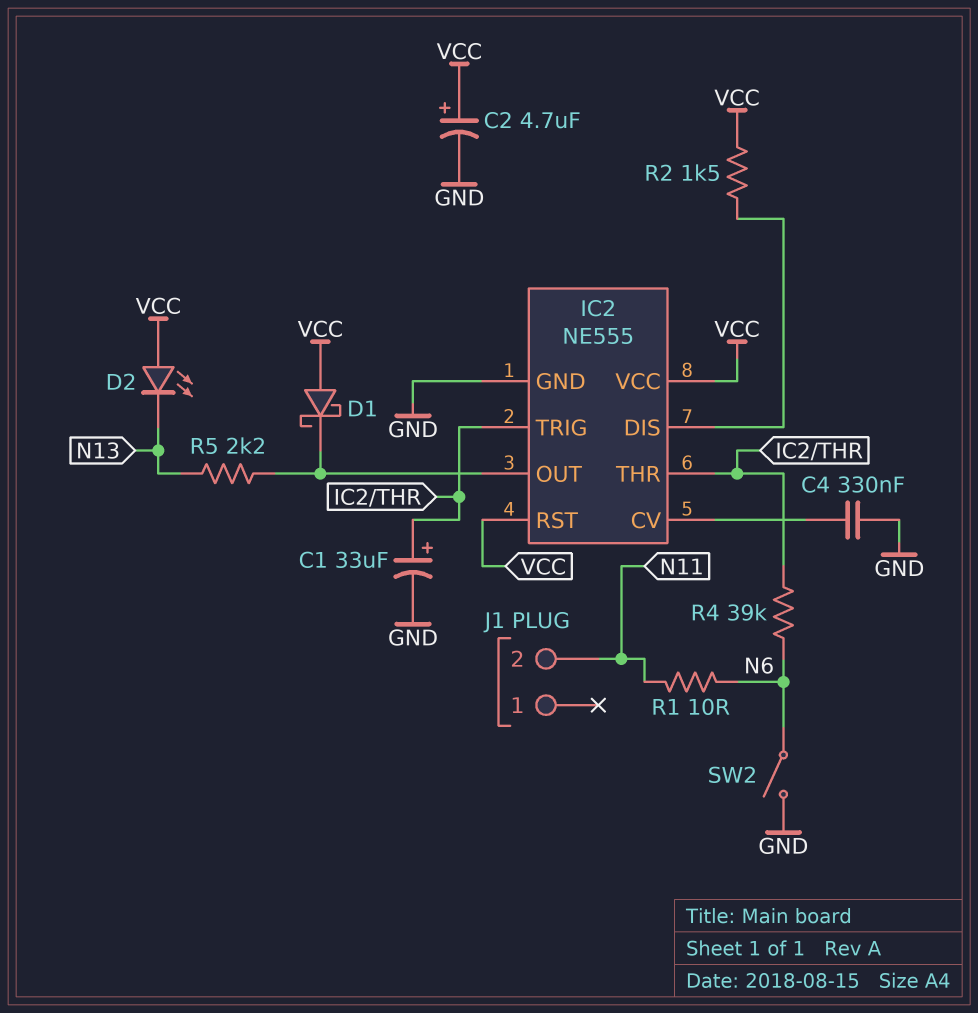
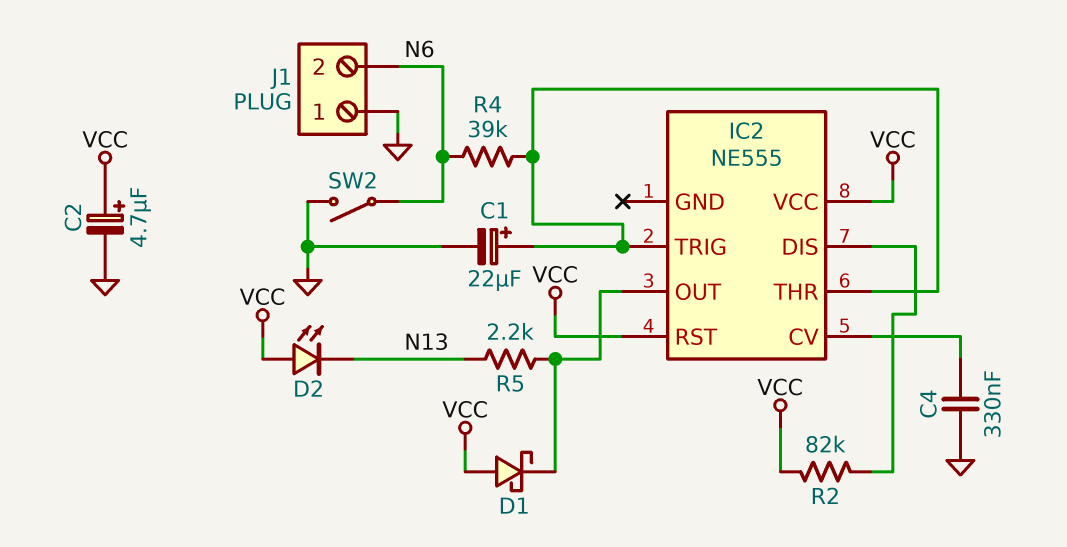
C1: 33uF (plus IC2/THR, minus GND) -> 22uF (plus IC2/THR, minus GND)
IC2 pin GND: GND -> none
J1 pin 1: none -> GND
J1 pin 2: N11 -> N6
R1: 10 (N6, N11) -> none
R2: 1.5k (IC2/DIS, VCC) -> 82k (IC2/DIS, VCC)

